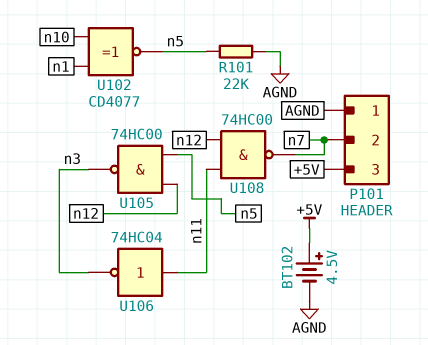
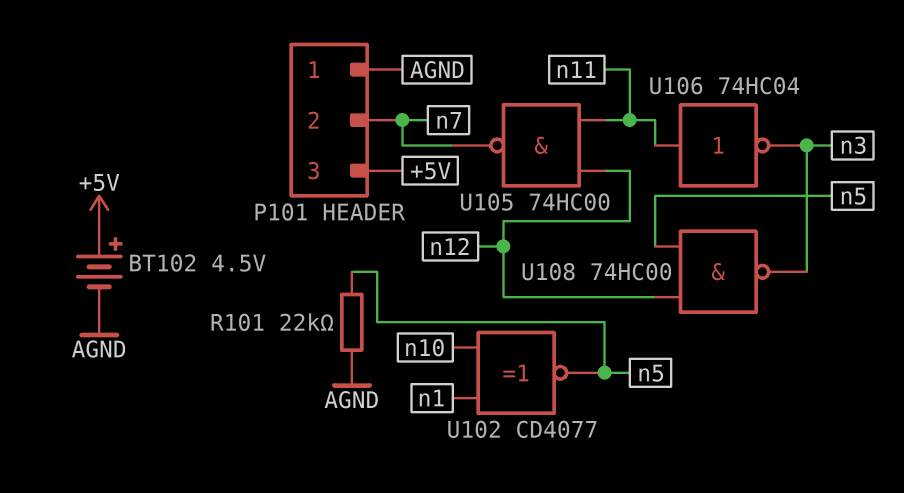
U105: NAND 74HC00 (in n5, in n12, out n3) -> NAND 74HC00 (in n11, in n12, out n7)
U108: NAND 74HC00 (in n11, in n12, out n7) -> NAND 74HC00 (in n5, in n12, out n3)

